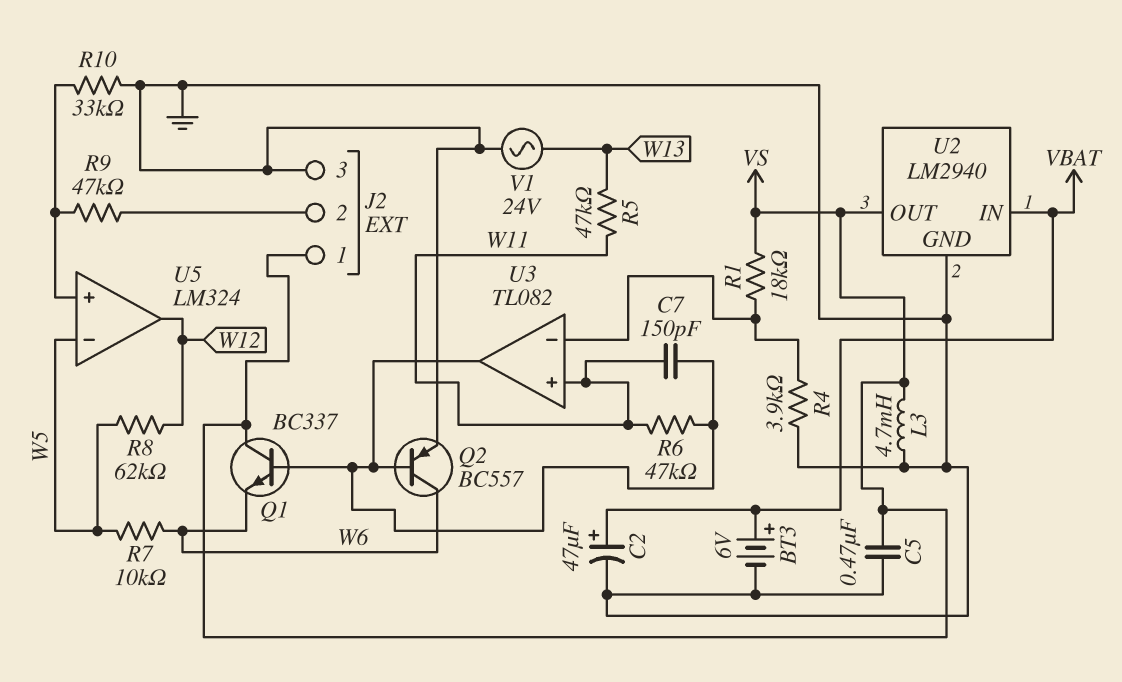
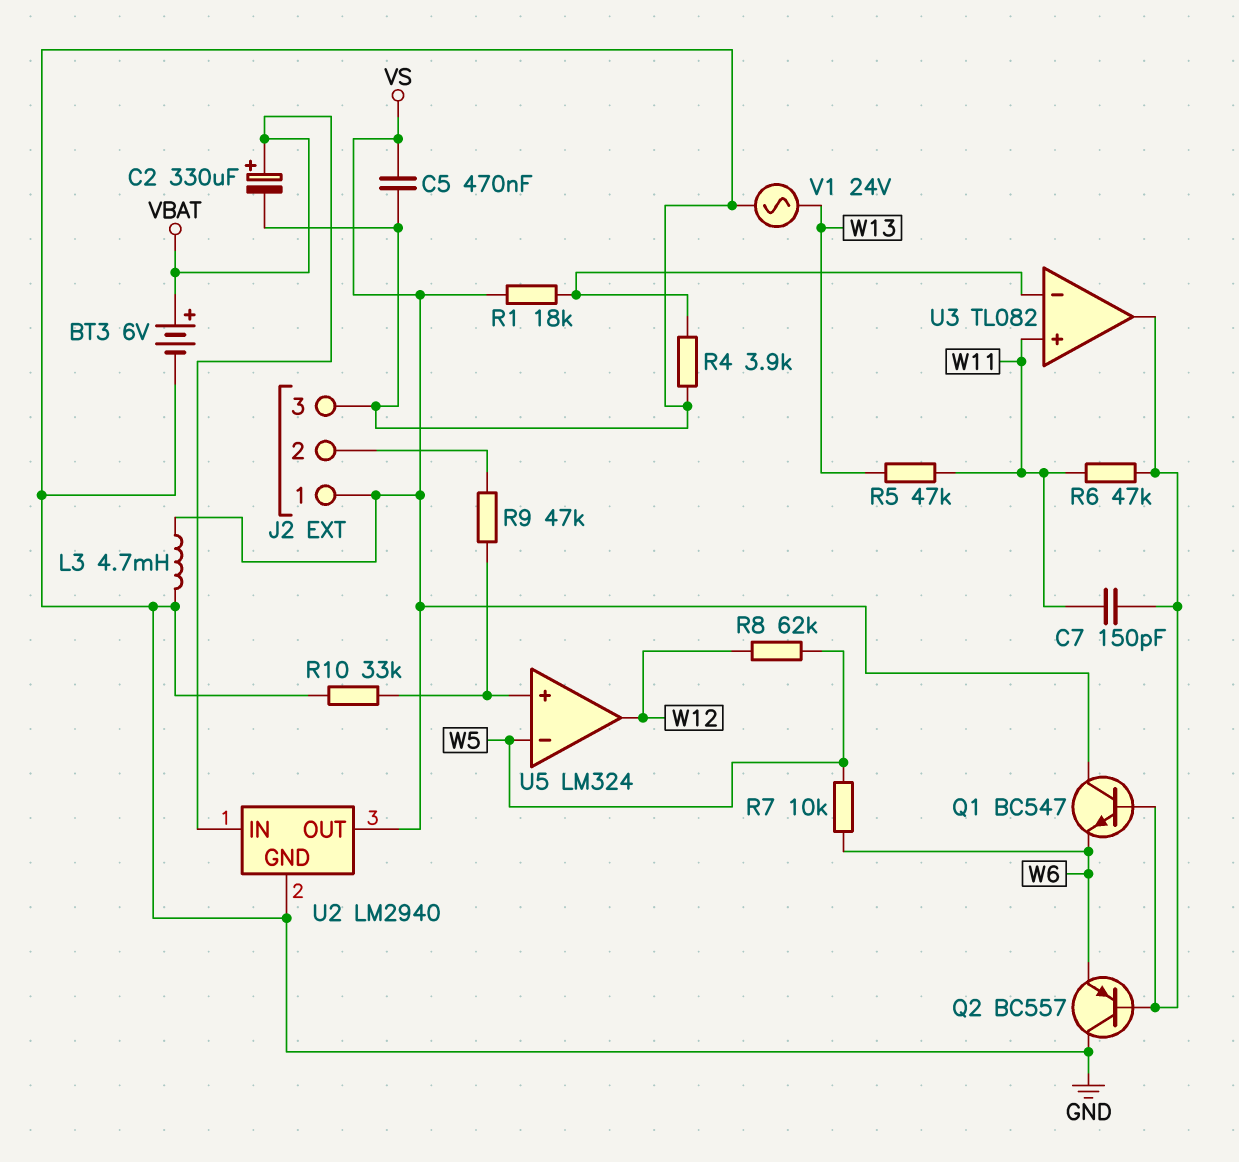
C2: 47uF (plus VBAT, minus GND) -> 330uF (plus VBAT, minus GND)
Q1: NPN BC337 (B U3/out, C VS, E W6) -> NPN BC547 (B U3/out, C VS, E W6)
Q2: PNP BC557 (B U3/out, C W6, E GND) -> PNP BC557 (B U3/out, C GND, E W6)

